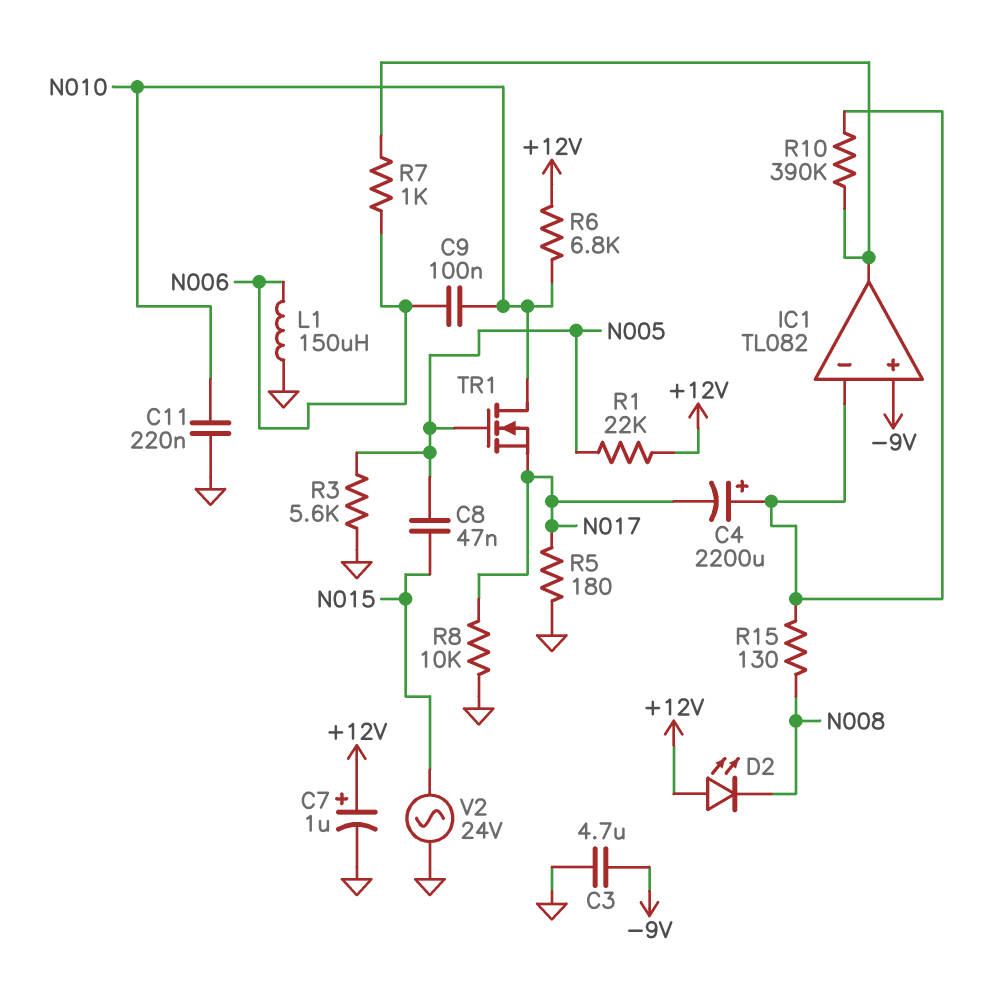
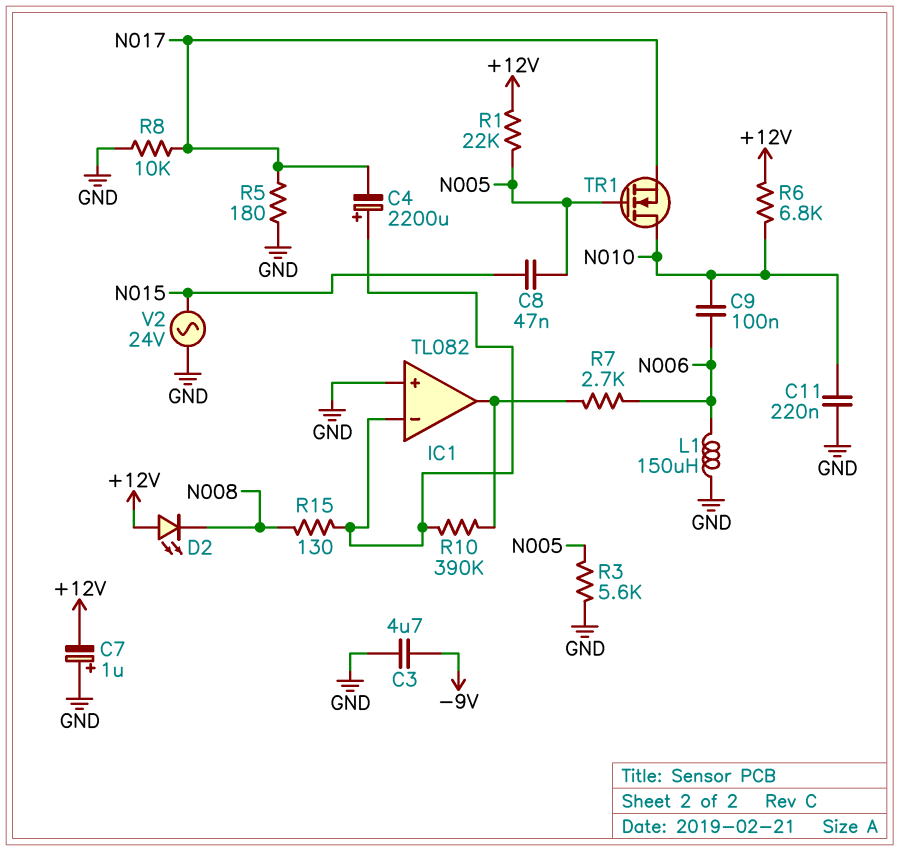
C7: 1uF (plus +12V, minus GND) -> 1uF (plus GND, minus +12V)
IC1 pin in+: -9V -> GND
R7: 1k (IC1/out, N006) -> 2.7k (IC1/out, N006)

